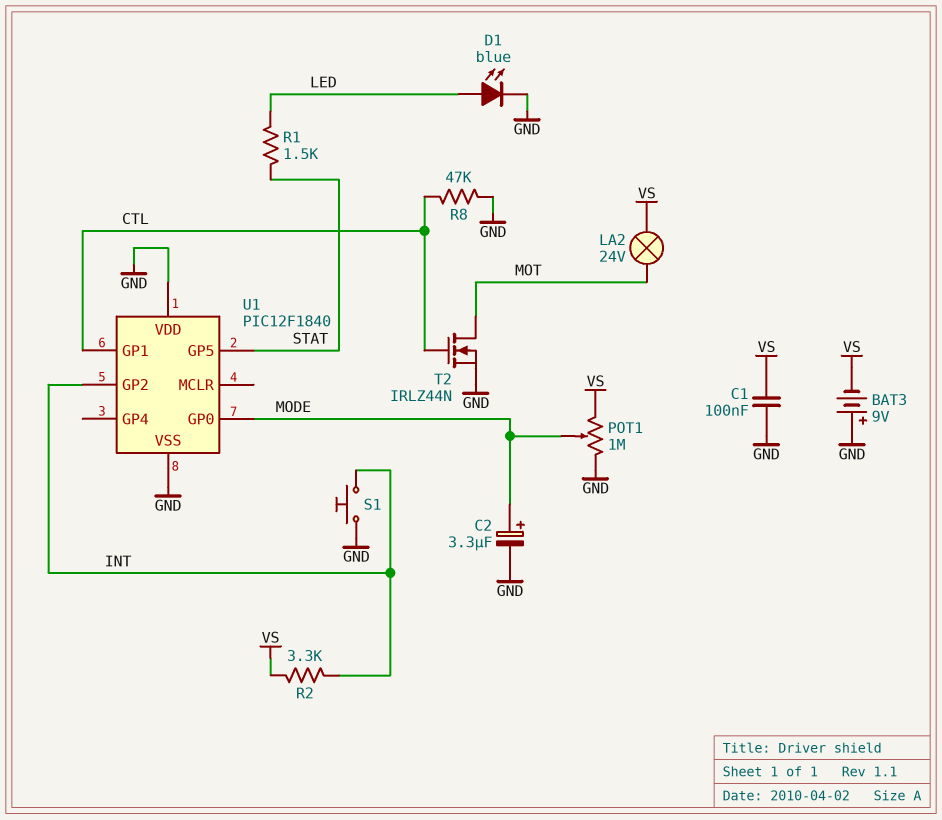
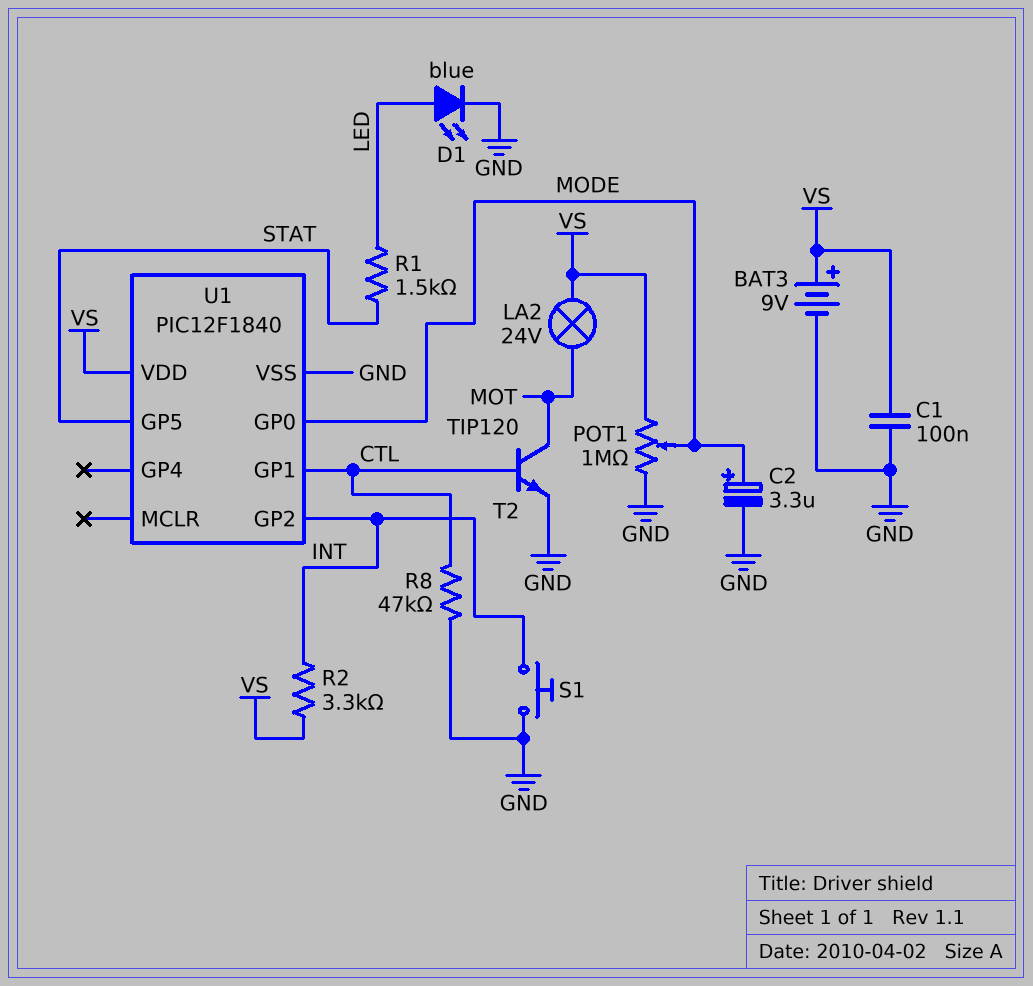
BAT3: 9V (plus GND, minus VS) -> 9V (plus VS, minus GND)
T2: NMOS IRLZ44N (G CTL, D MOT, S GND) -> NPN TIP120 (B CTL, C MOT, E GND)
U1 pin VDD: GND -> VS

